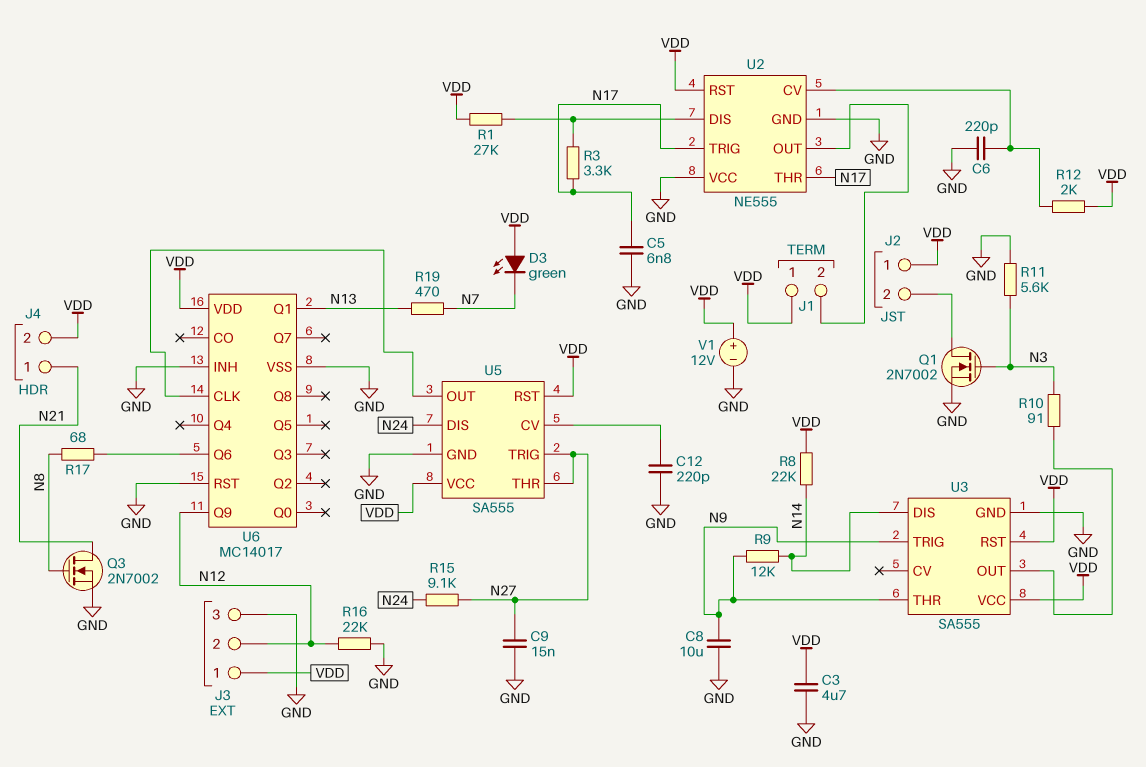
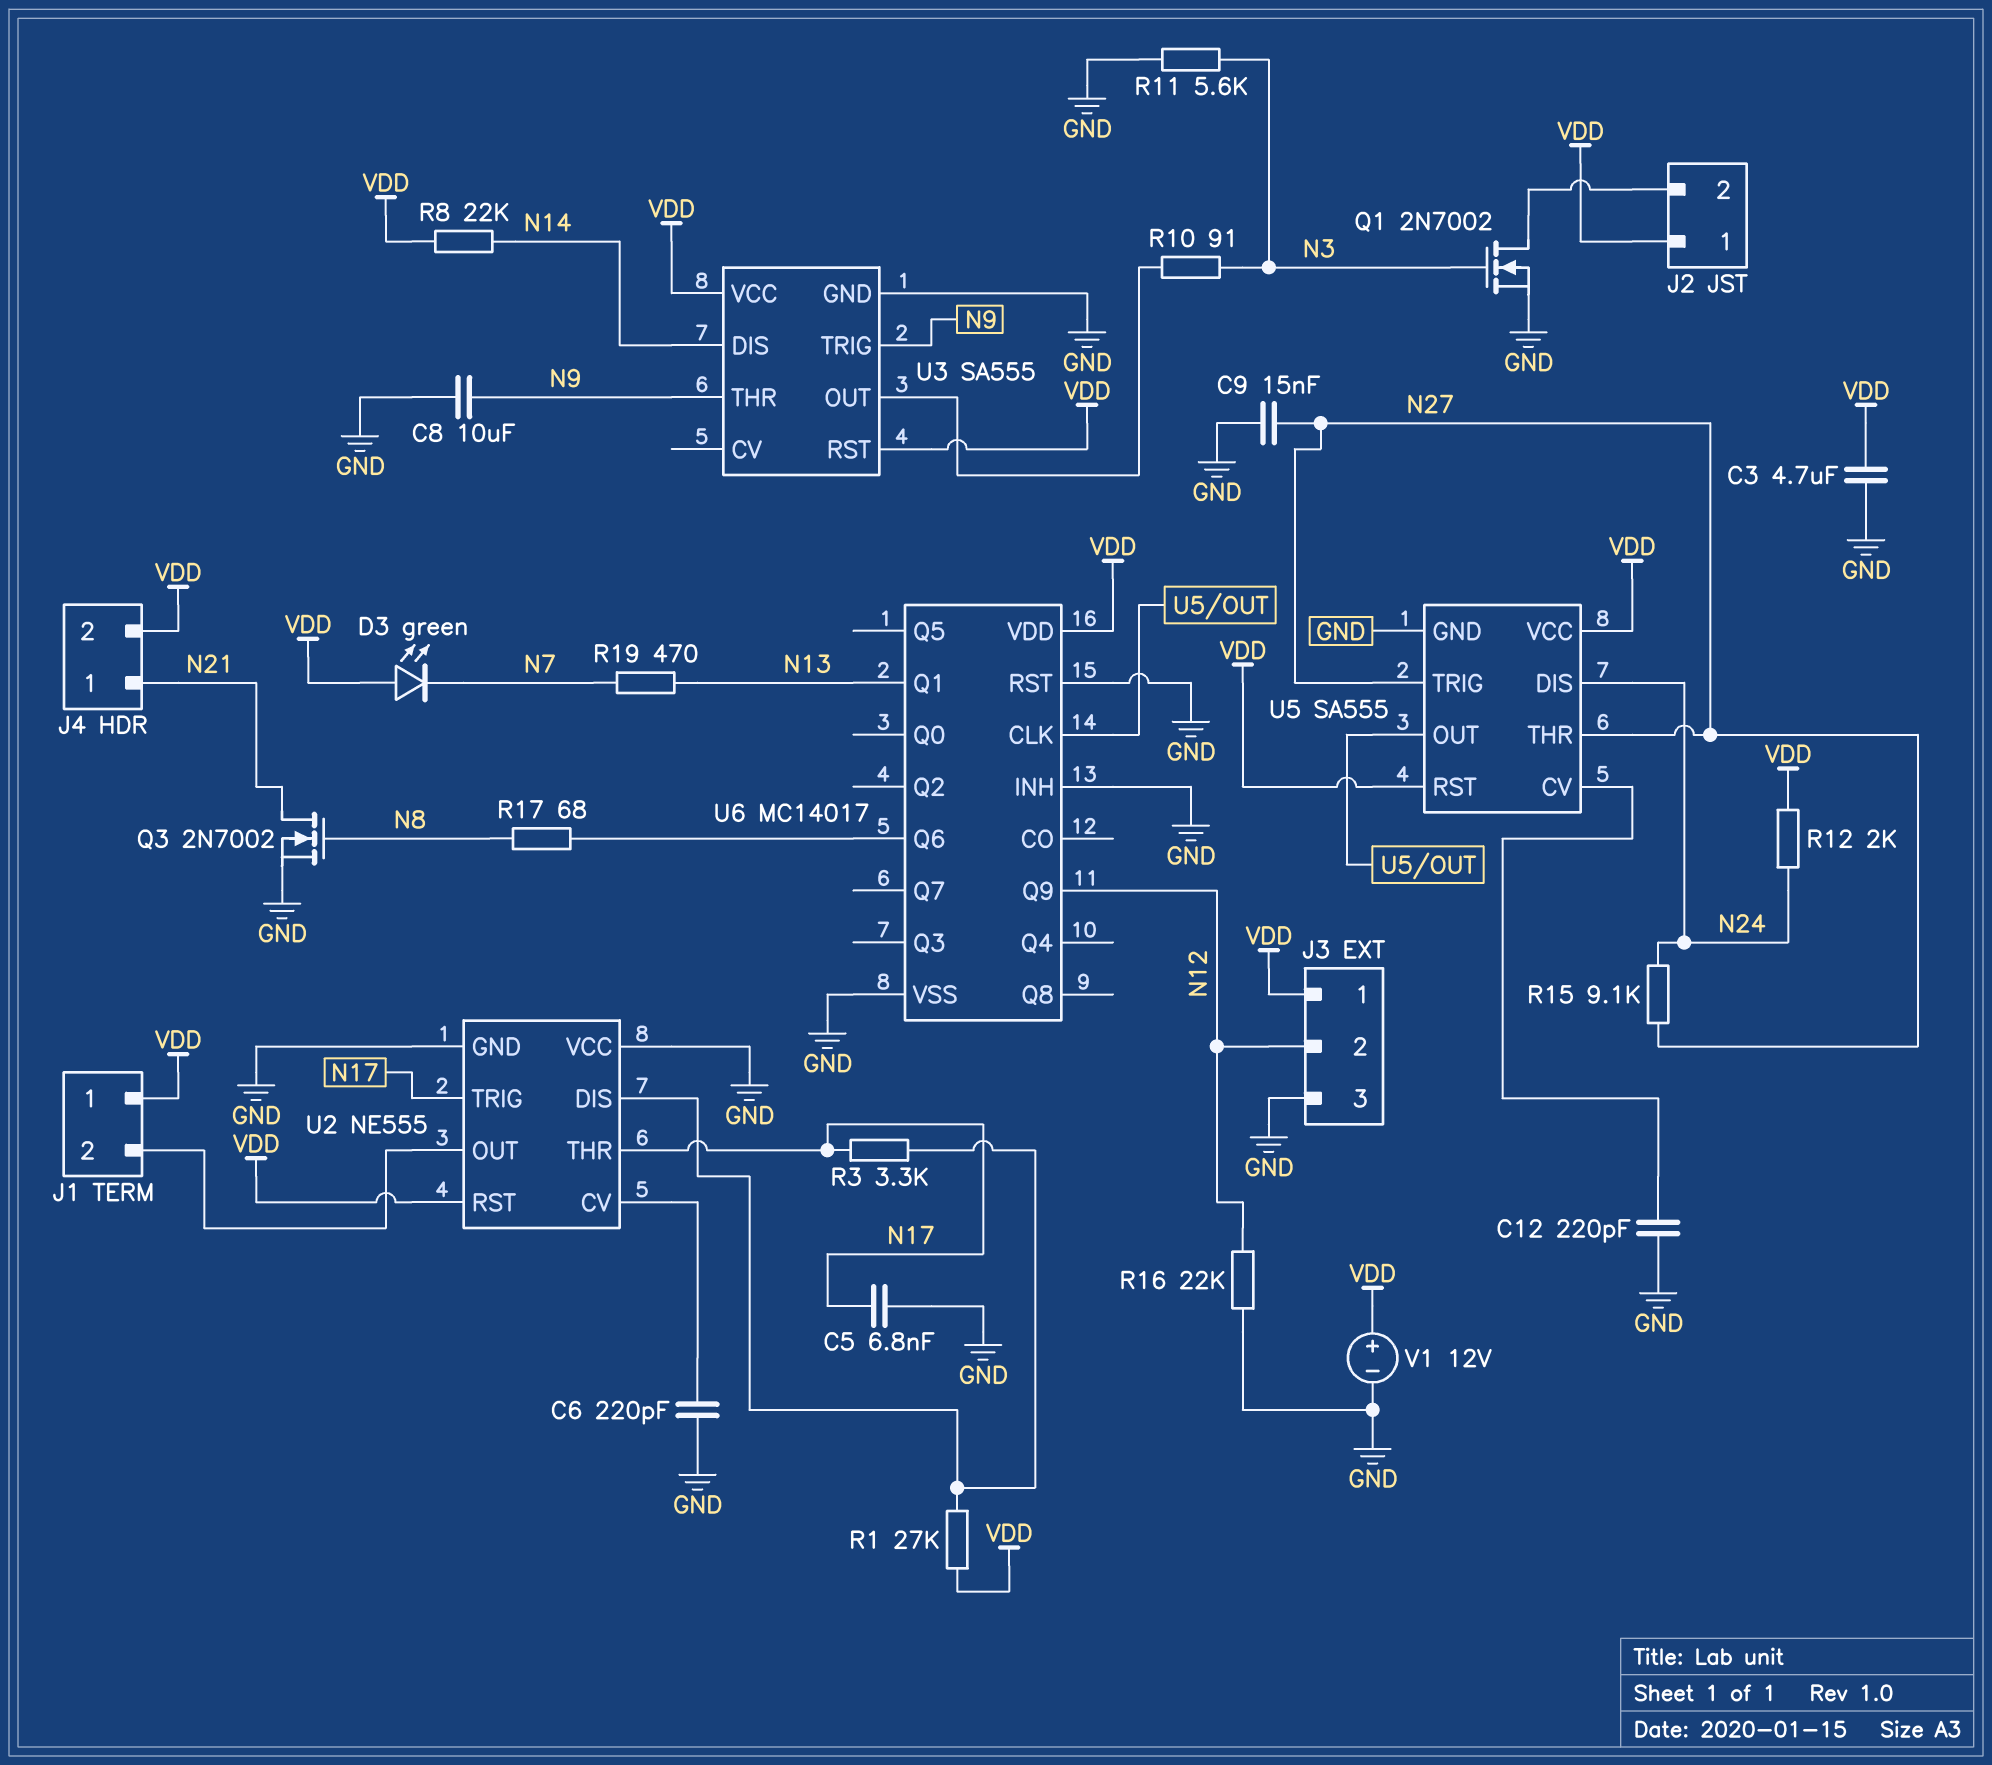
R9: 12k (N9, N14) -> none
R12: 2k (U2/CV, VDD) -> 2k (N24, VDD)

